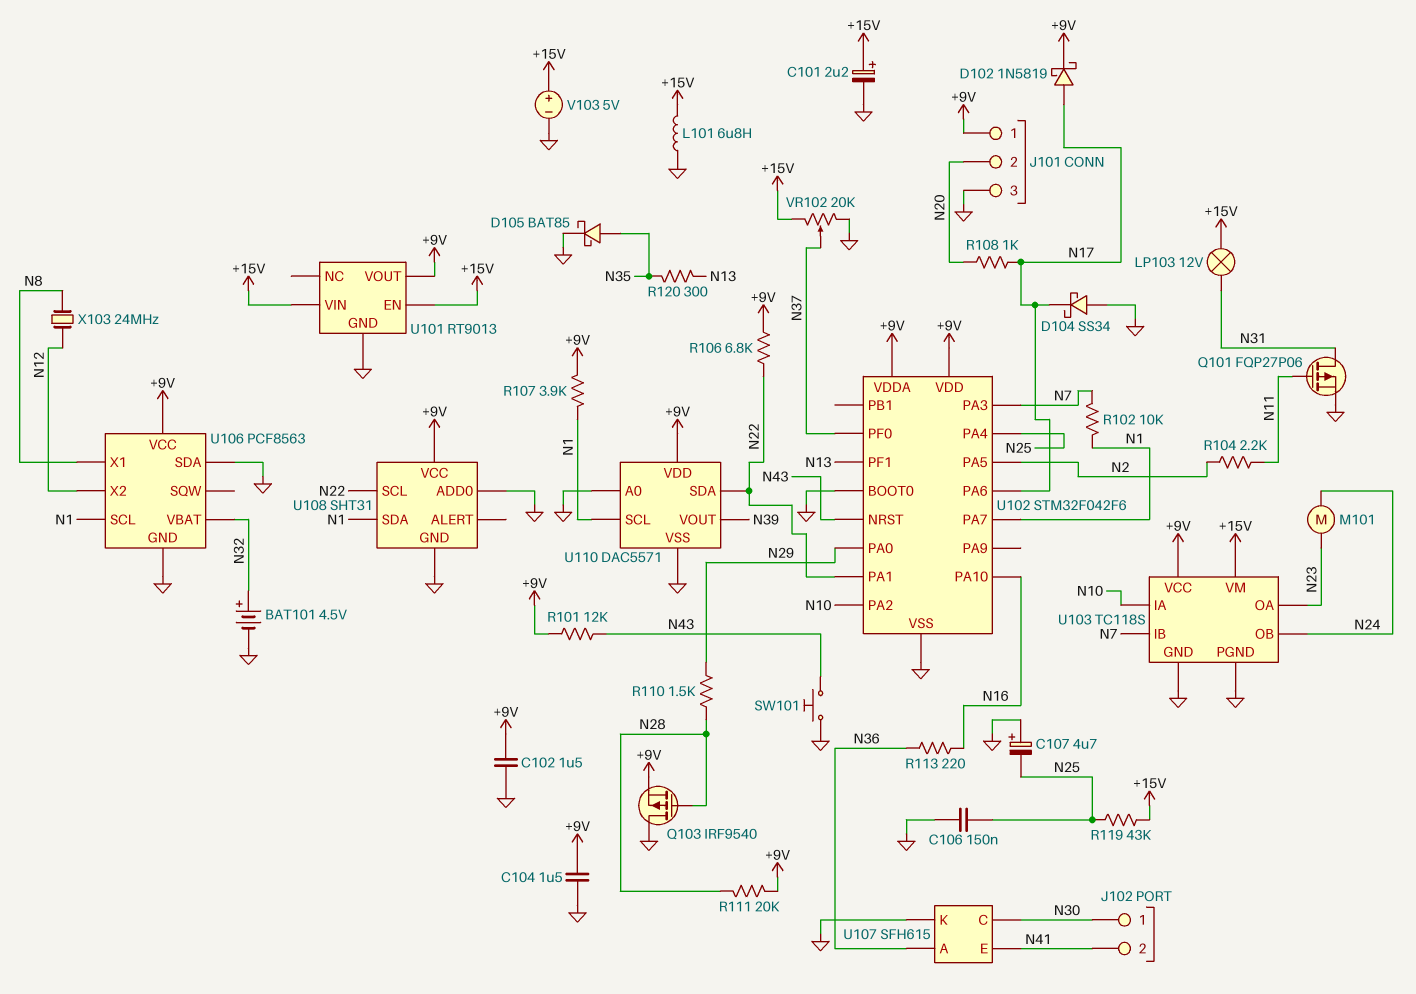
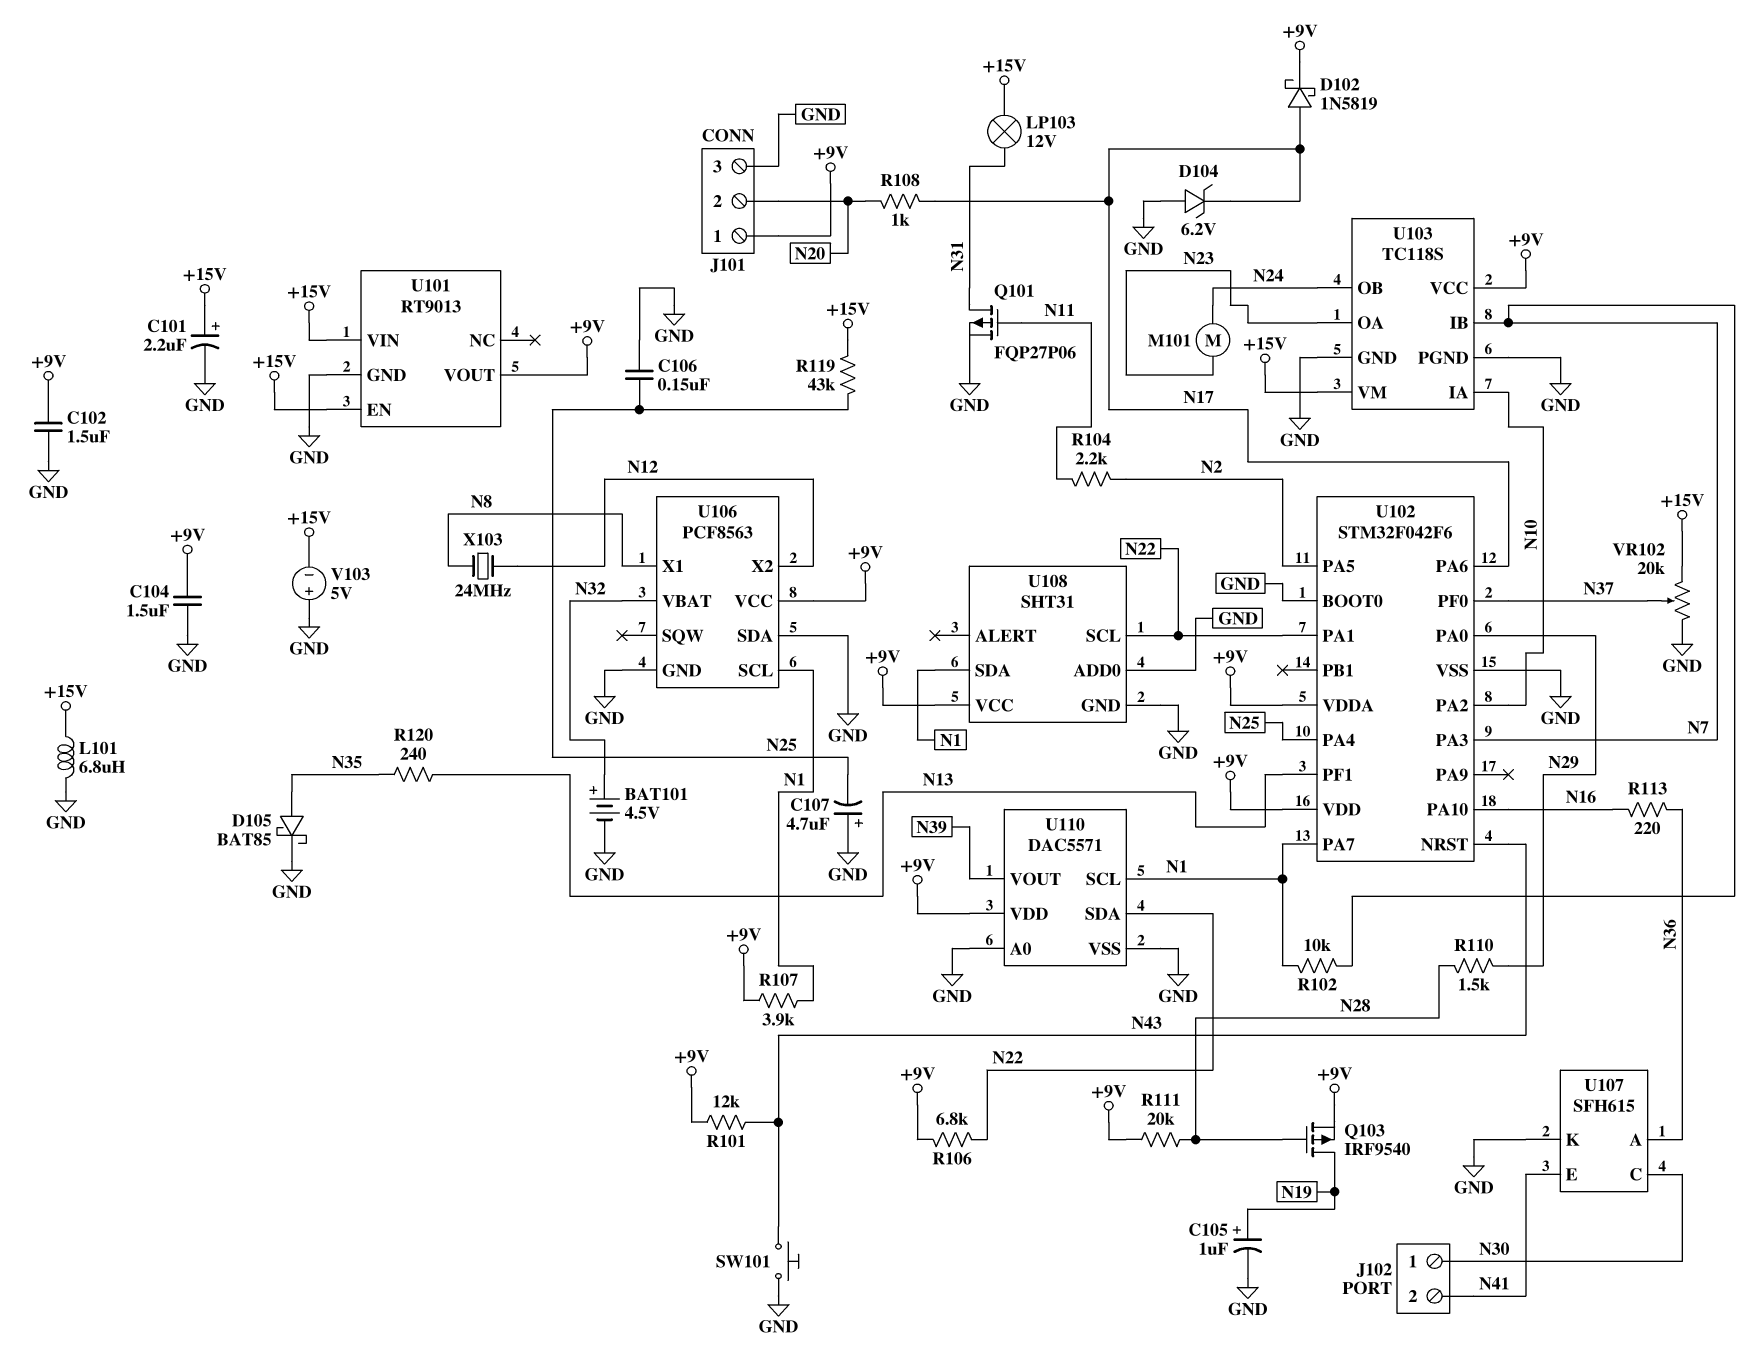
C105: none -> 1uF (plus N19, minus GND)
D104: schottky SS34 (A GND, K N17) -> zener 6.2V (A GND, K N17)
Q103: PMOS IRF9540 (G N28, D GND, S +9V) -> PMOS IRF9540 (G N28, D N19, S +9V)
R120: 300 (N13, N35) -> 240 (N13, N35)
V103: 5V (plus +15V, minus GND) -> 5V (plus GND, minus +15V)

